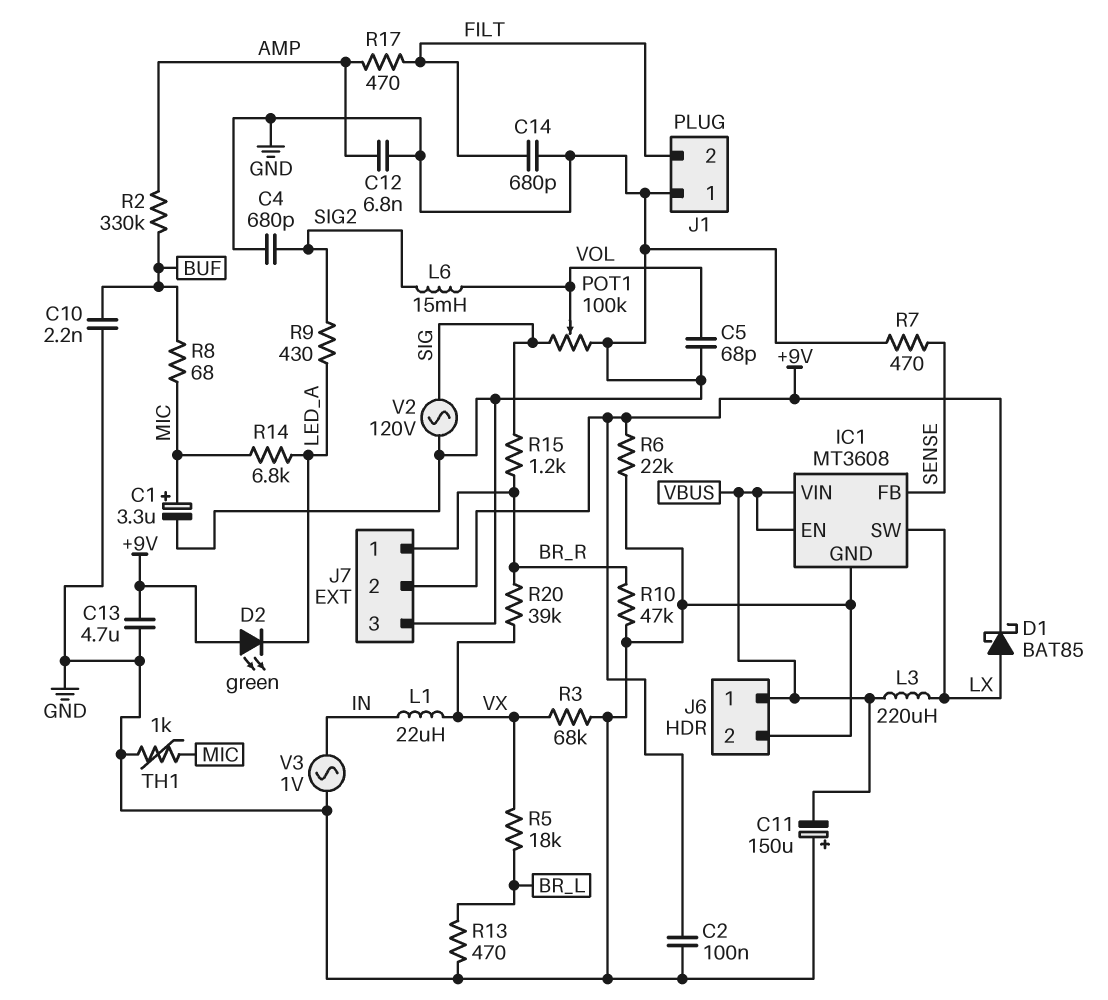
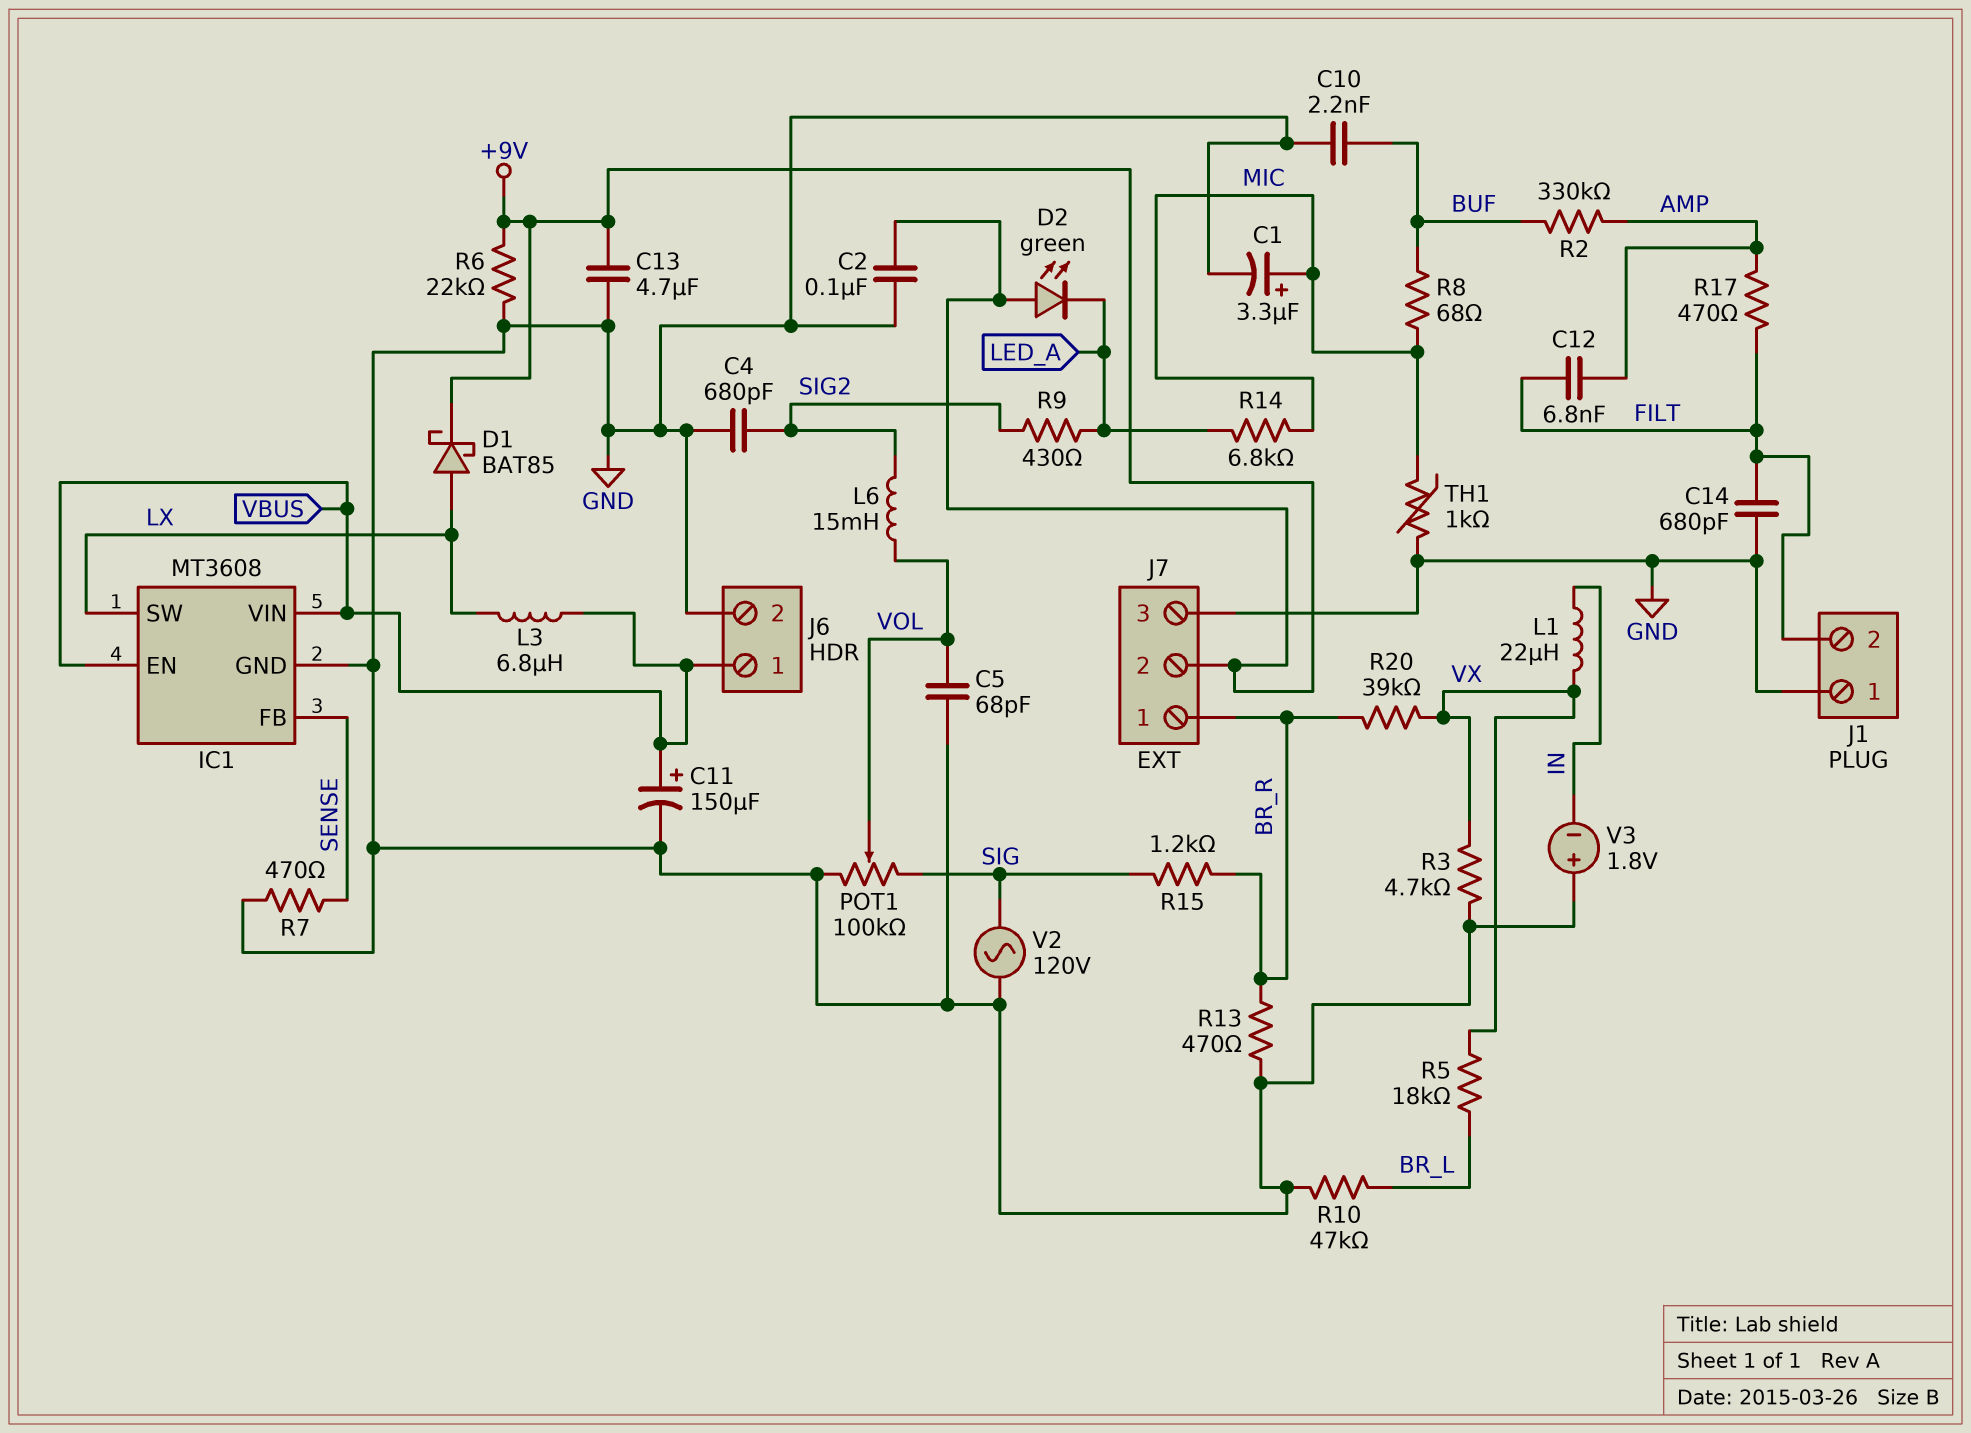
C11: 150uF (plus GND, minus VBUS) -> 150uF (plus VBUS, minus GND)
C12: 6.8nF (AMP, GND) -> 6.8nF (AMP, FILT)
L3: 220uH (LX, VBUS) -> 6.8uH (LX, VBUS)
R3: 68k (GND, VX) -> 4.7k (GND, VX)
R10: 47k (BR_R, GND) -> 47k (BR_L, GND)
R13: 470 (BR_L, GND) -> 470 (BR_R, GND)
V3: AC 1V (GND, IN) -> 1.8V (plus GND, minus IN)

